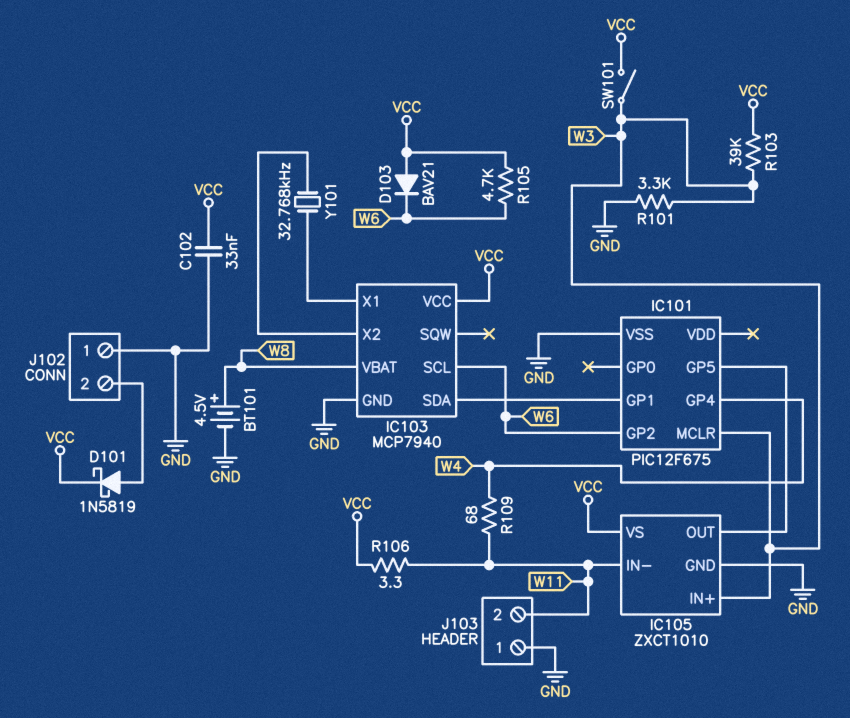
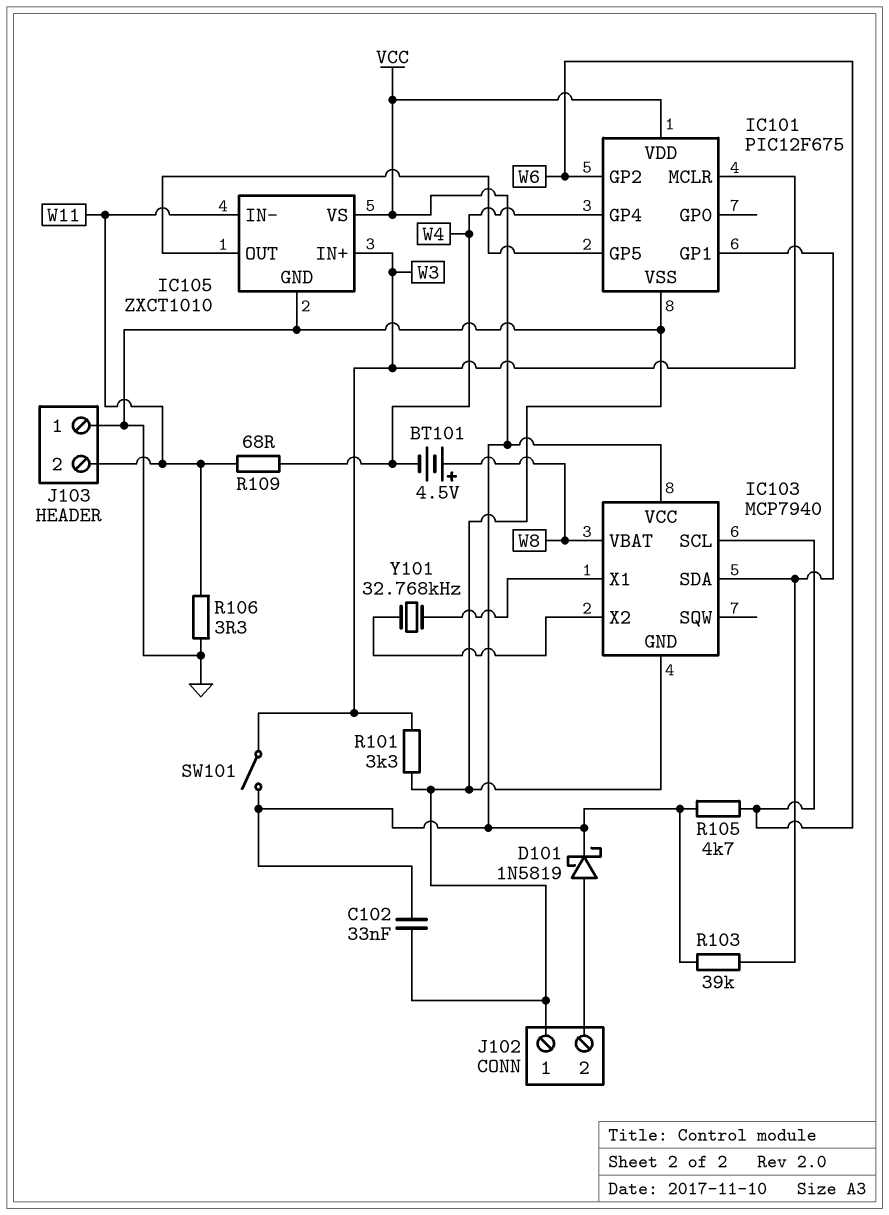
BT101: 4.5V (plus W8, minus GND) -> 4.5V (plus W8, minus W4)
D103: diode BAV21 (A VCC, K W6) -> none
IC101 pin VDD: none -> VCC
R103: 39k (VCC, W3) -> 39k (IC101/GP1, VCC)
R106: 3.3 (VCC, W11) -> 3.3 (GND, W11)

